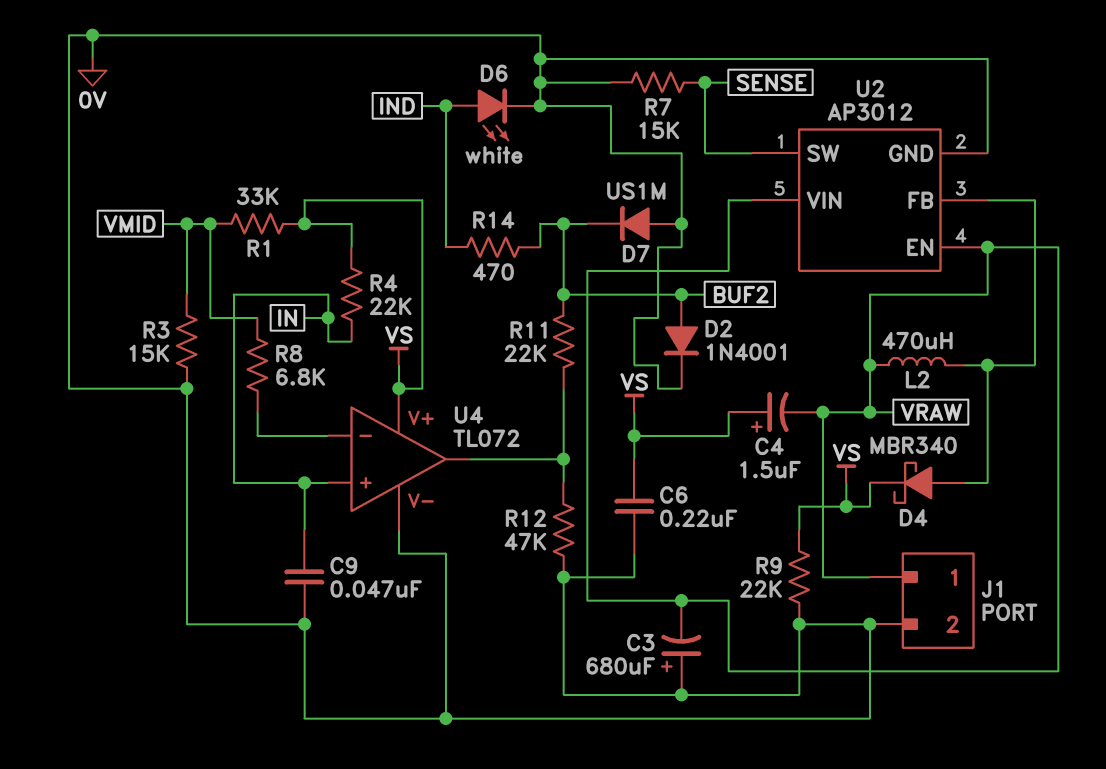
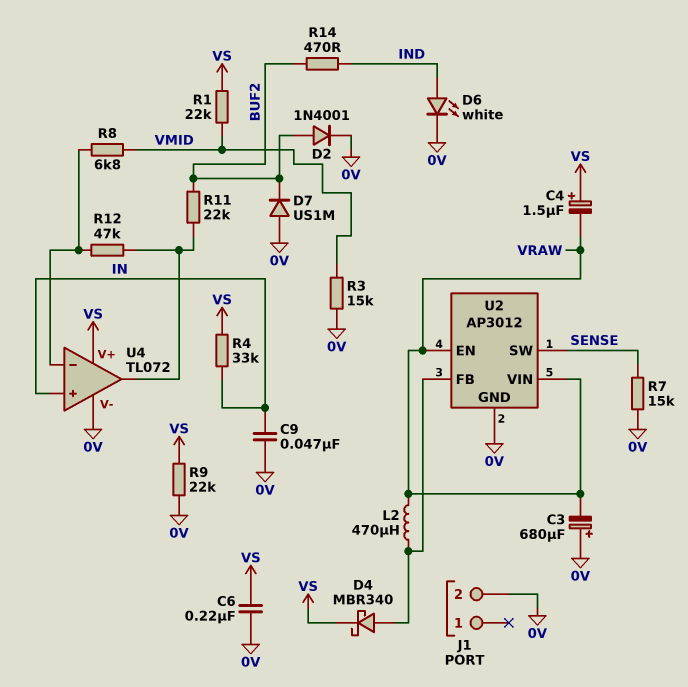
J1 pin 1: VRAW -> none
R1: 33k (VMID, VS) -> 22k (VMID, VS)
R4: 22k (IN, VS) -> 33k (IN, VS)
R12: 47k (0V, U4/out) -> 47k (U4/in-, U4/out)

